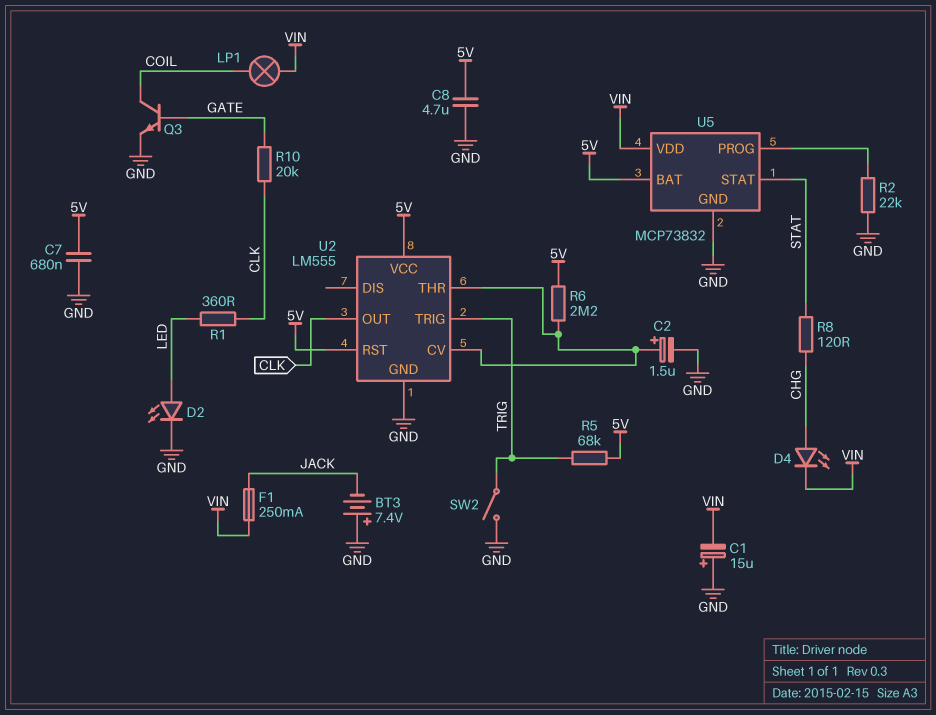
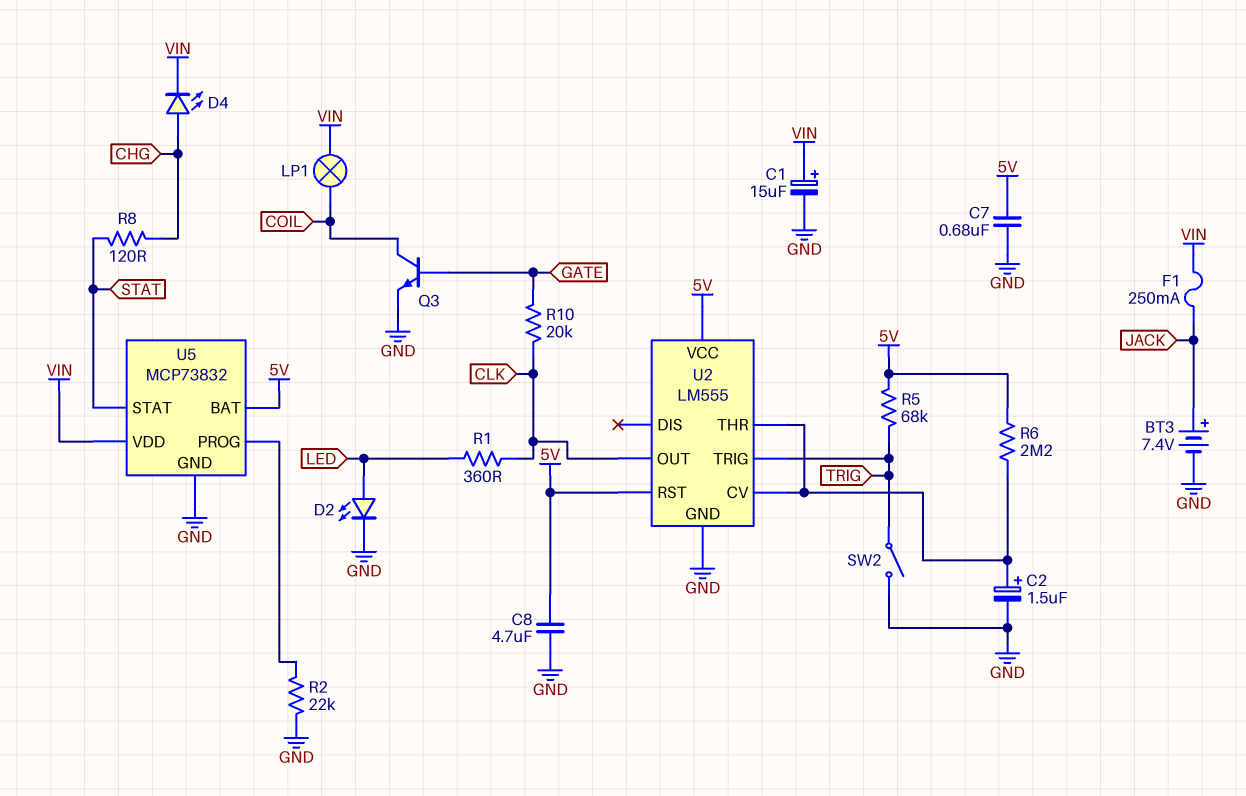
BT3: 7.4V (plus GND, minus JACK) -> 7.4V (plus JACK, minus GND)
C1: 15uF (plus GND, minus VIN) -> 15uF (plus VIN, minus GND)

